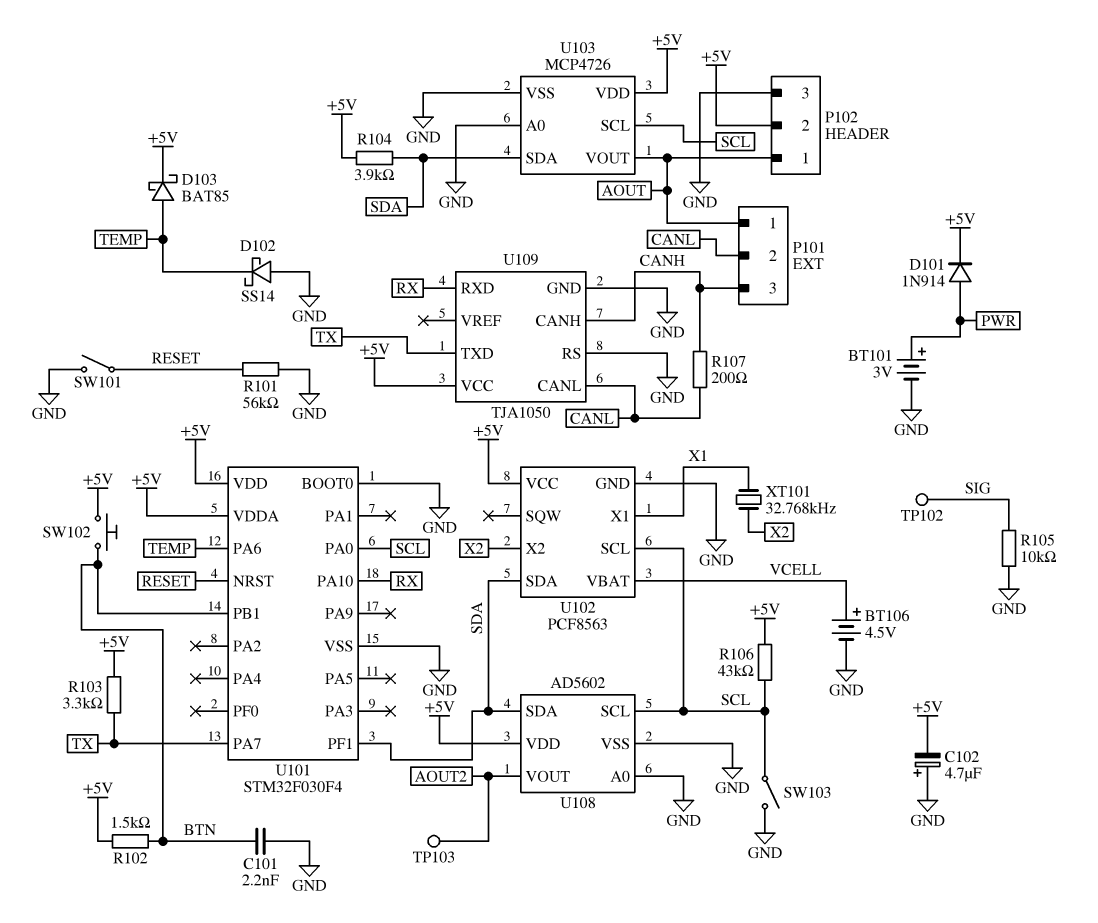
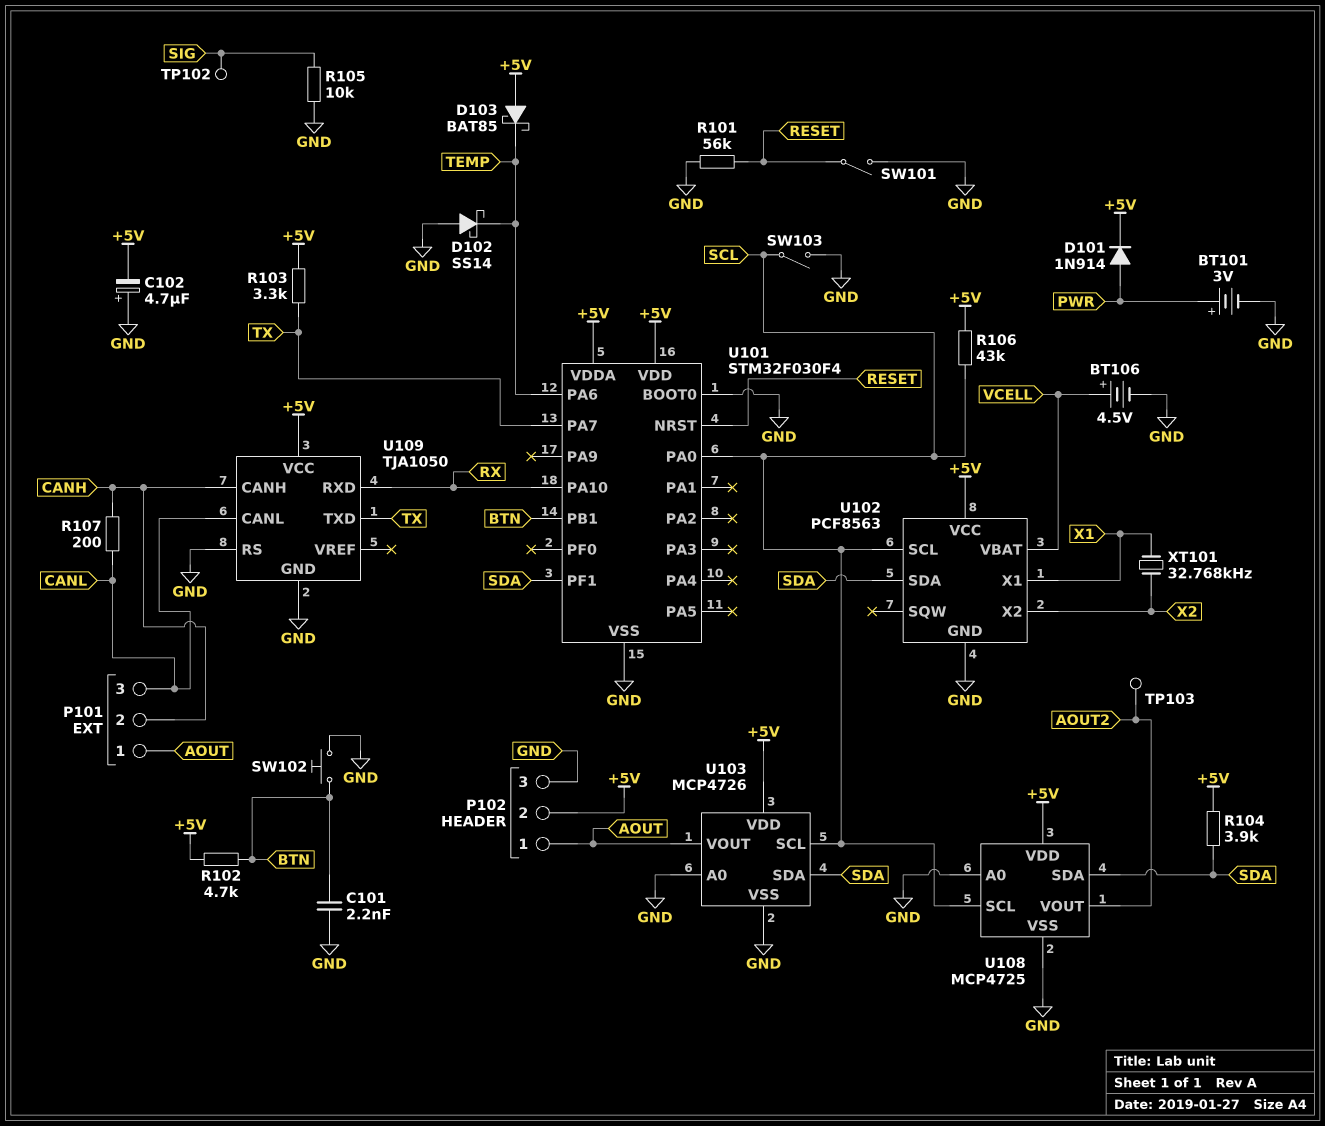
D103: schottky BAT85 (A TEMP, K +5V) -> schottky BAT85 (A +5V, K TEMP)
P101 pin 2: CANL -> CANH
P101 pin 3: CANH -> CANL
R102: 1.5k (+5V, BTN) -> 4.7k (+5V, BTN)
SW102: button (+5V, BTN) -> button (BTN, GND)
U108: AD5602 -> MCP4725

